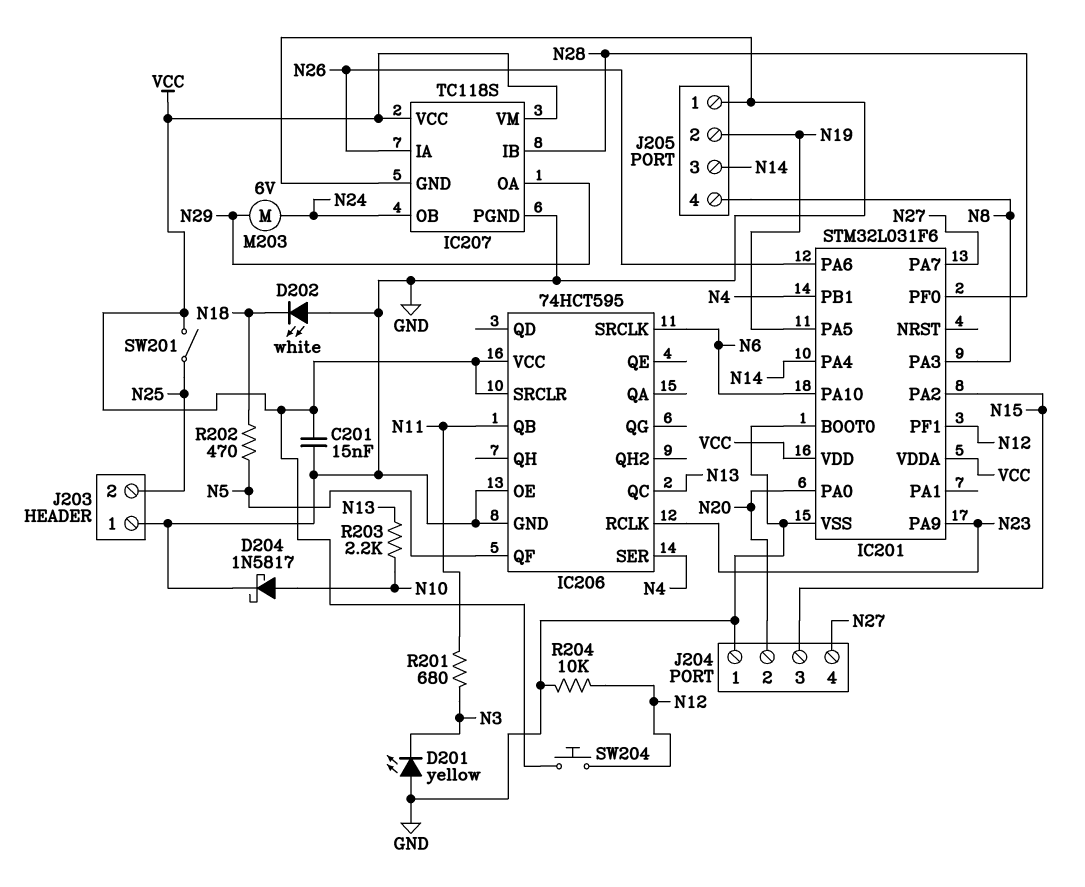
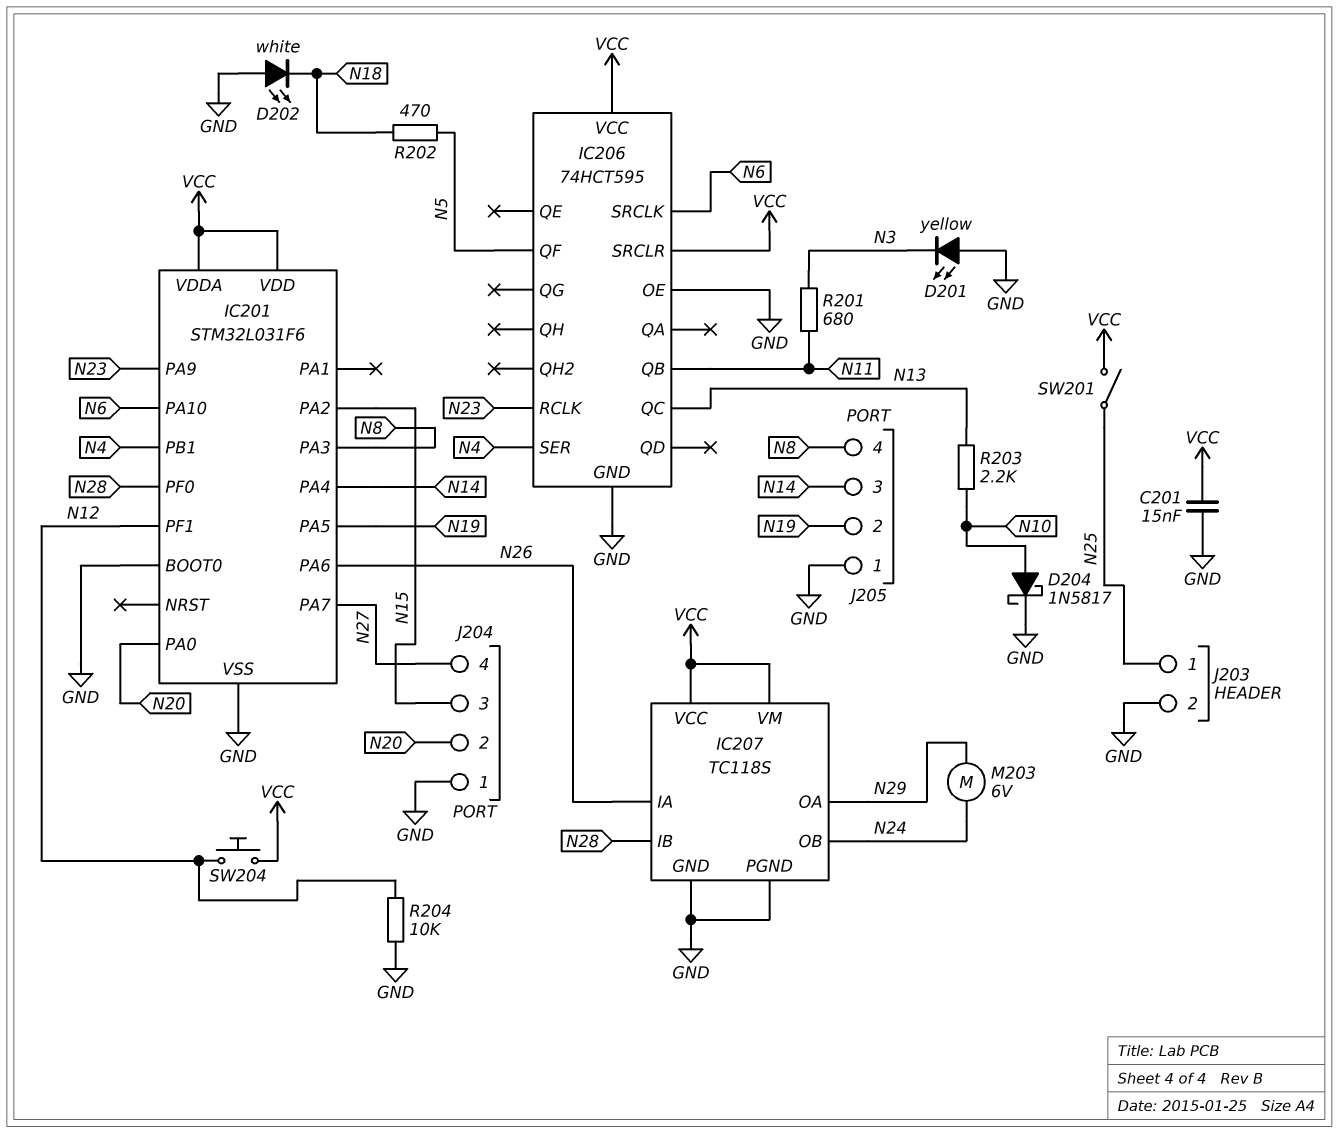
J203 pin 1: GND -> N25
J203 pin 2: N25 -> GND

